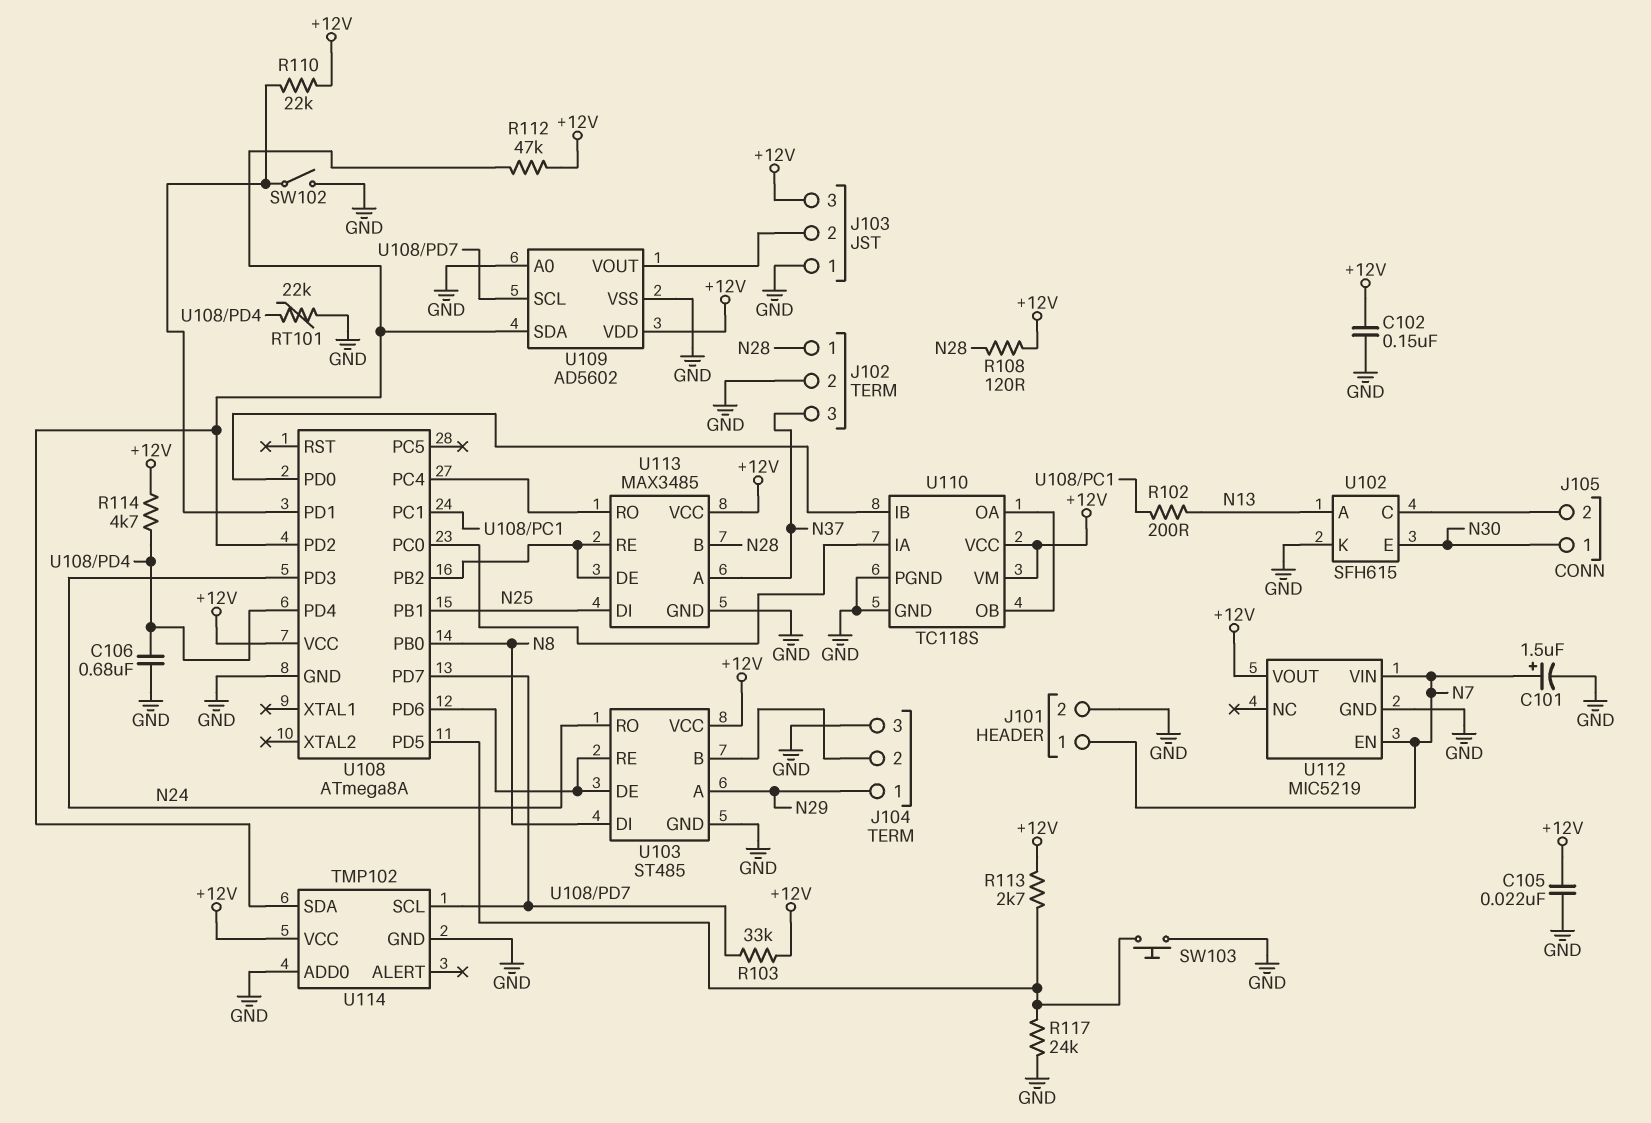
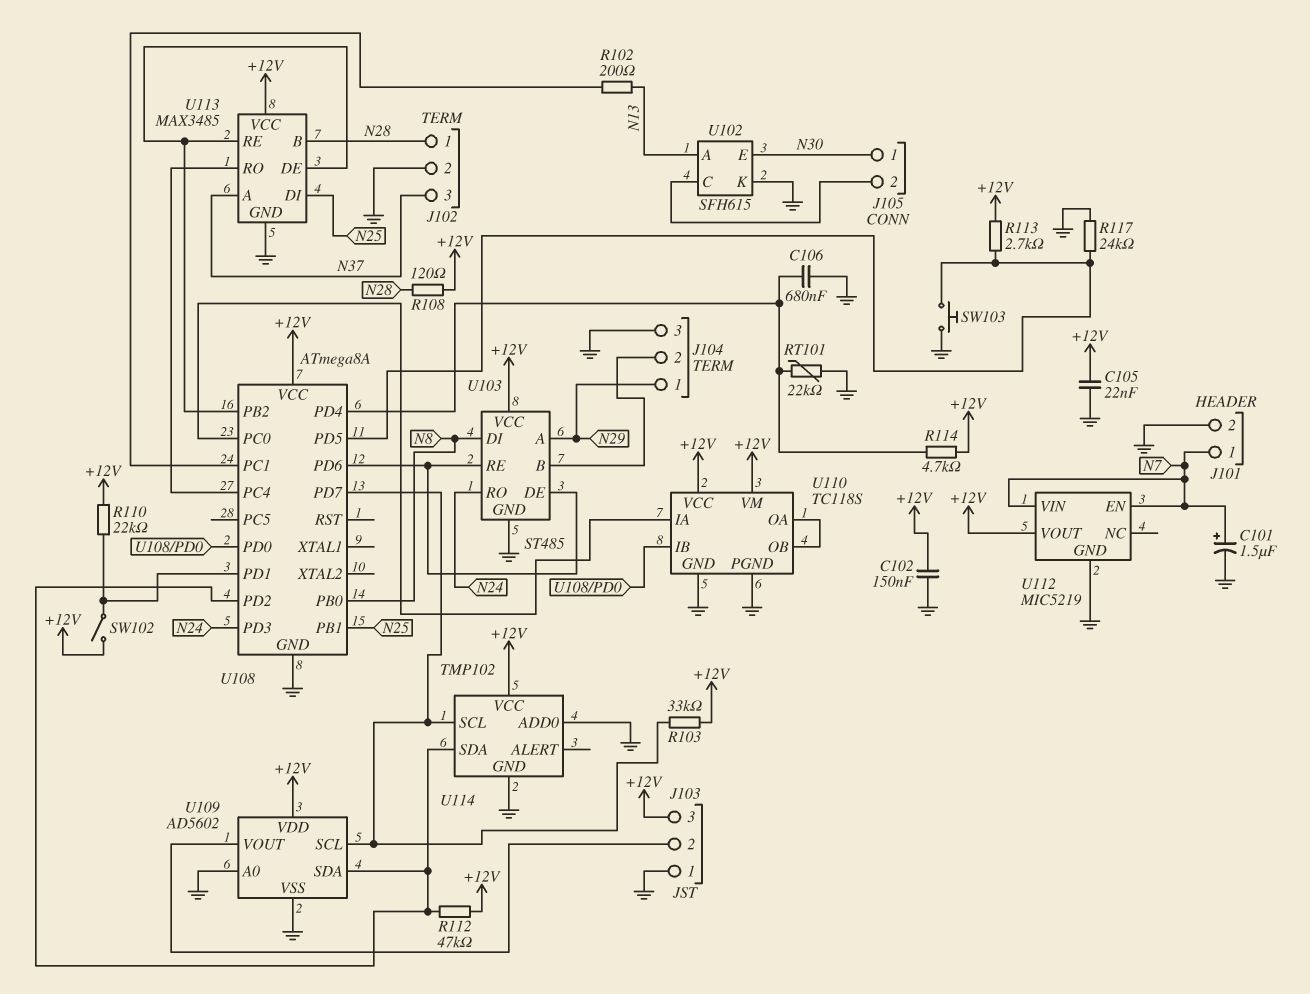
SW102: switch (GND, U108/PD1) -> switch (+12V, U108/PD1)

